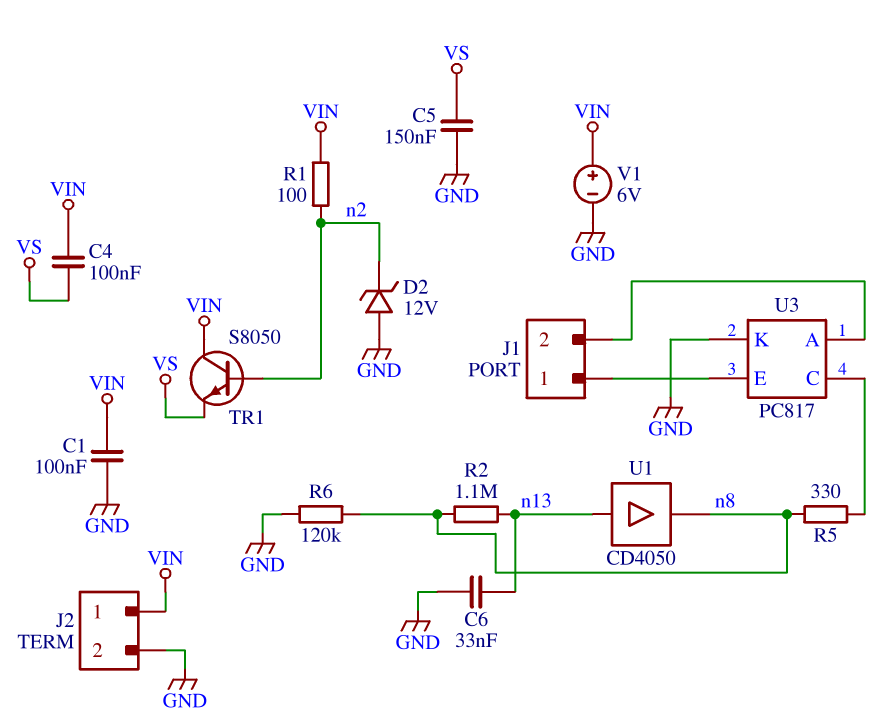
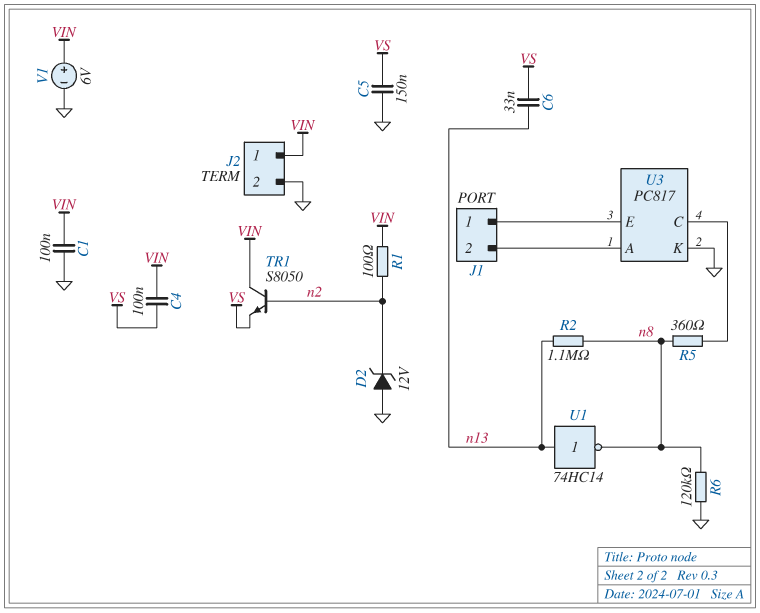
C6: 33nF (GND, n13) -> 33nF (VS, n13)
R5: 330 (U3/C, n8) -> 360 (U3/C, n8)
U1: buffer CD4050 (in n13, out n8) -> NOT 74HC14 (in n13, out n8)

